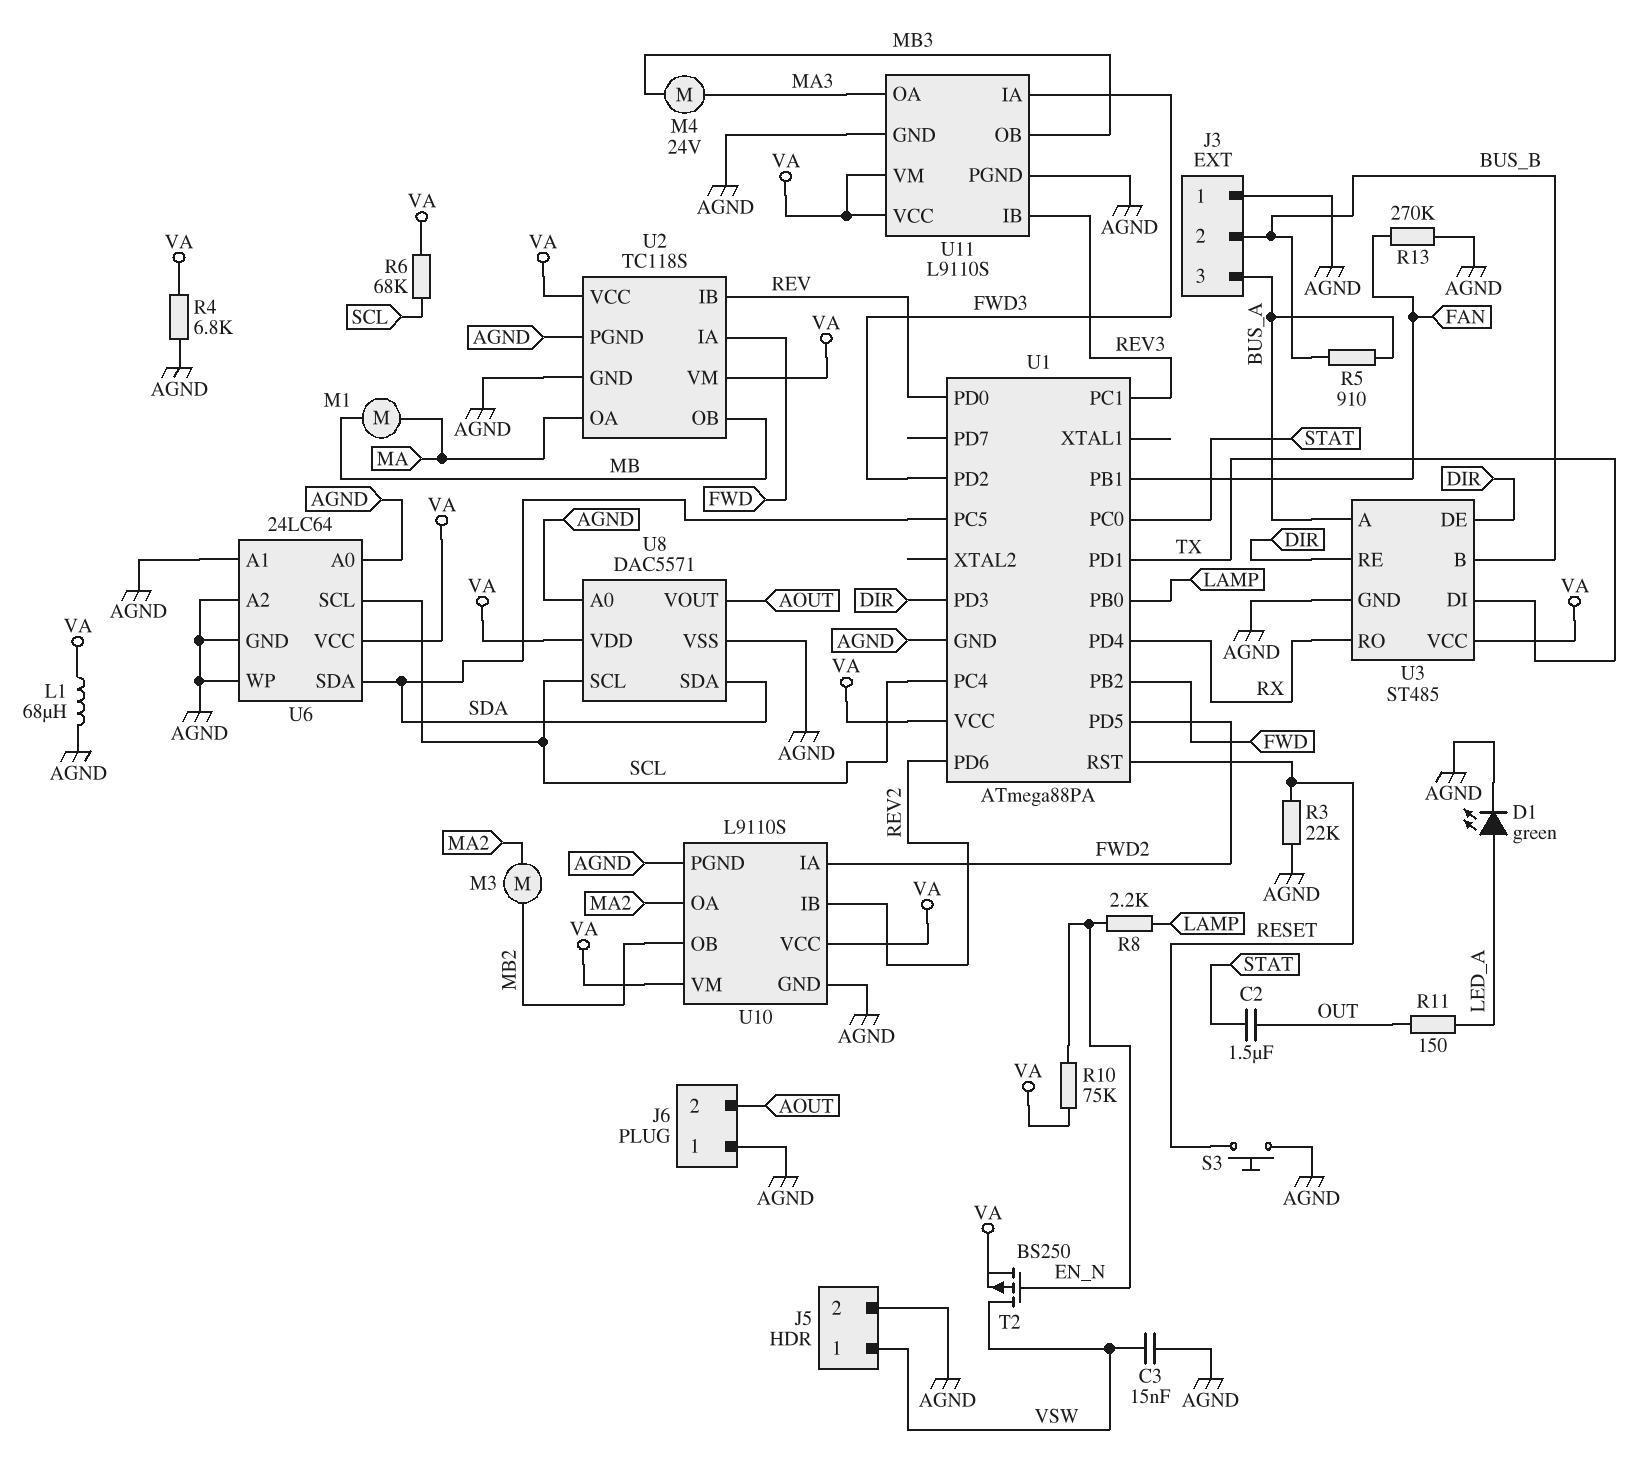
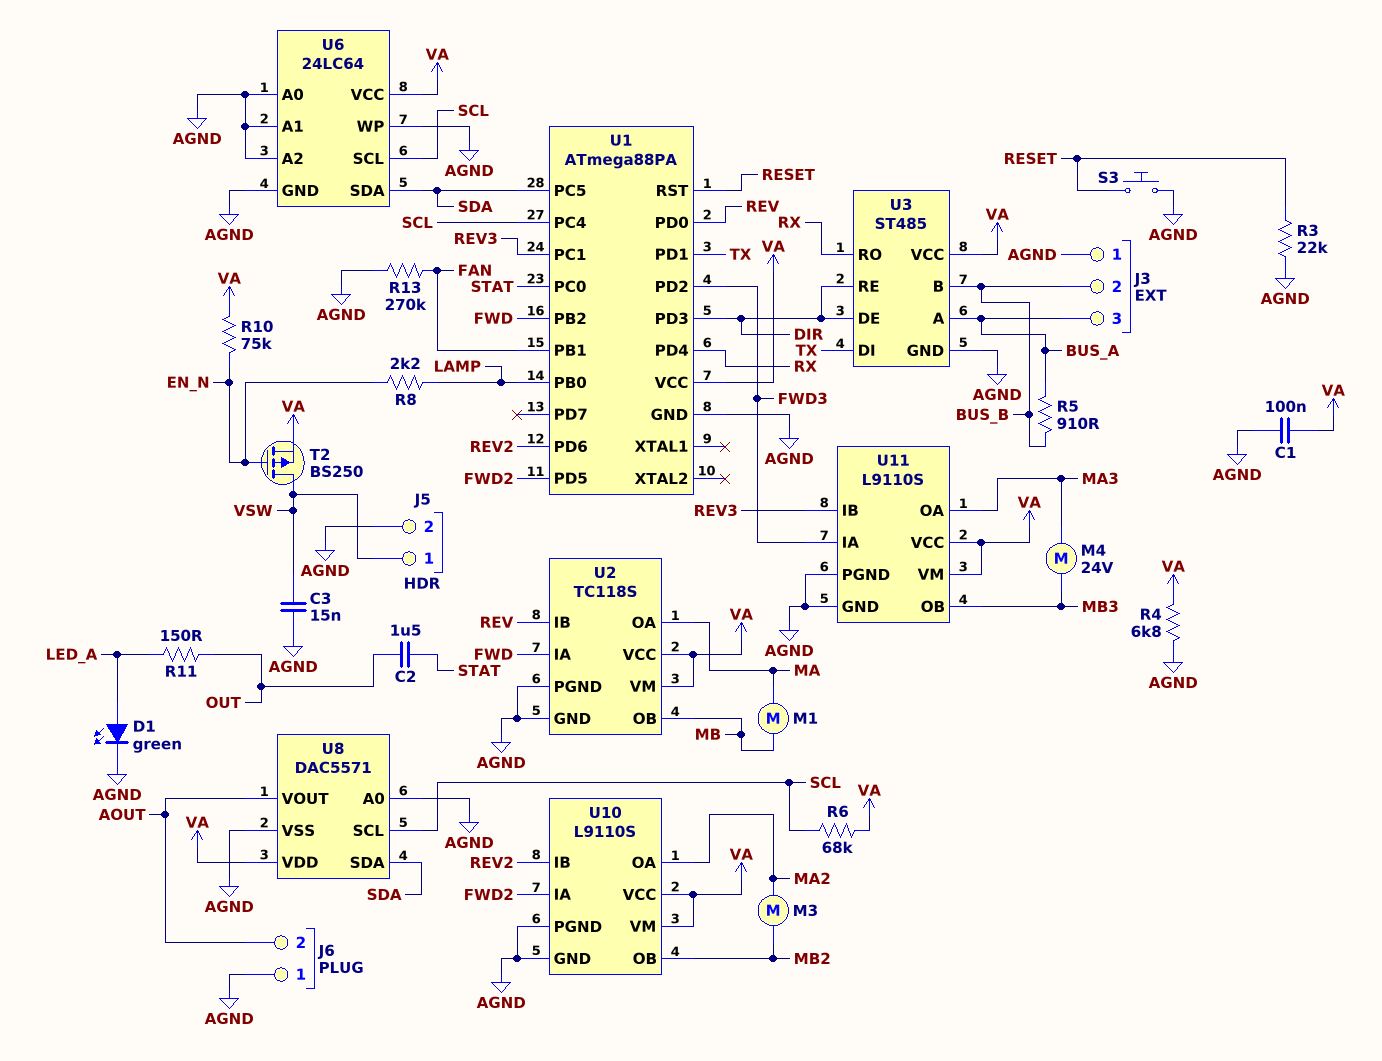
C1: none -> 100nF (AGND, VA)
L1: 68uH (AGND, VA) -> none

